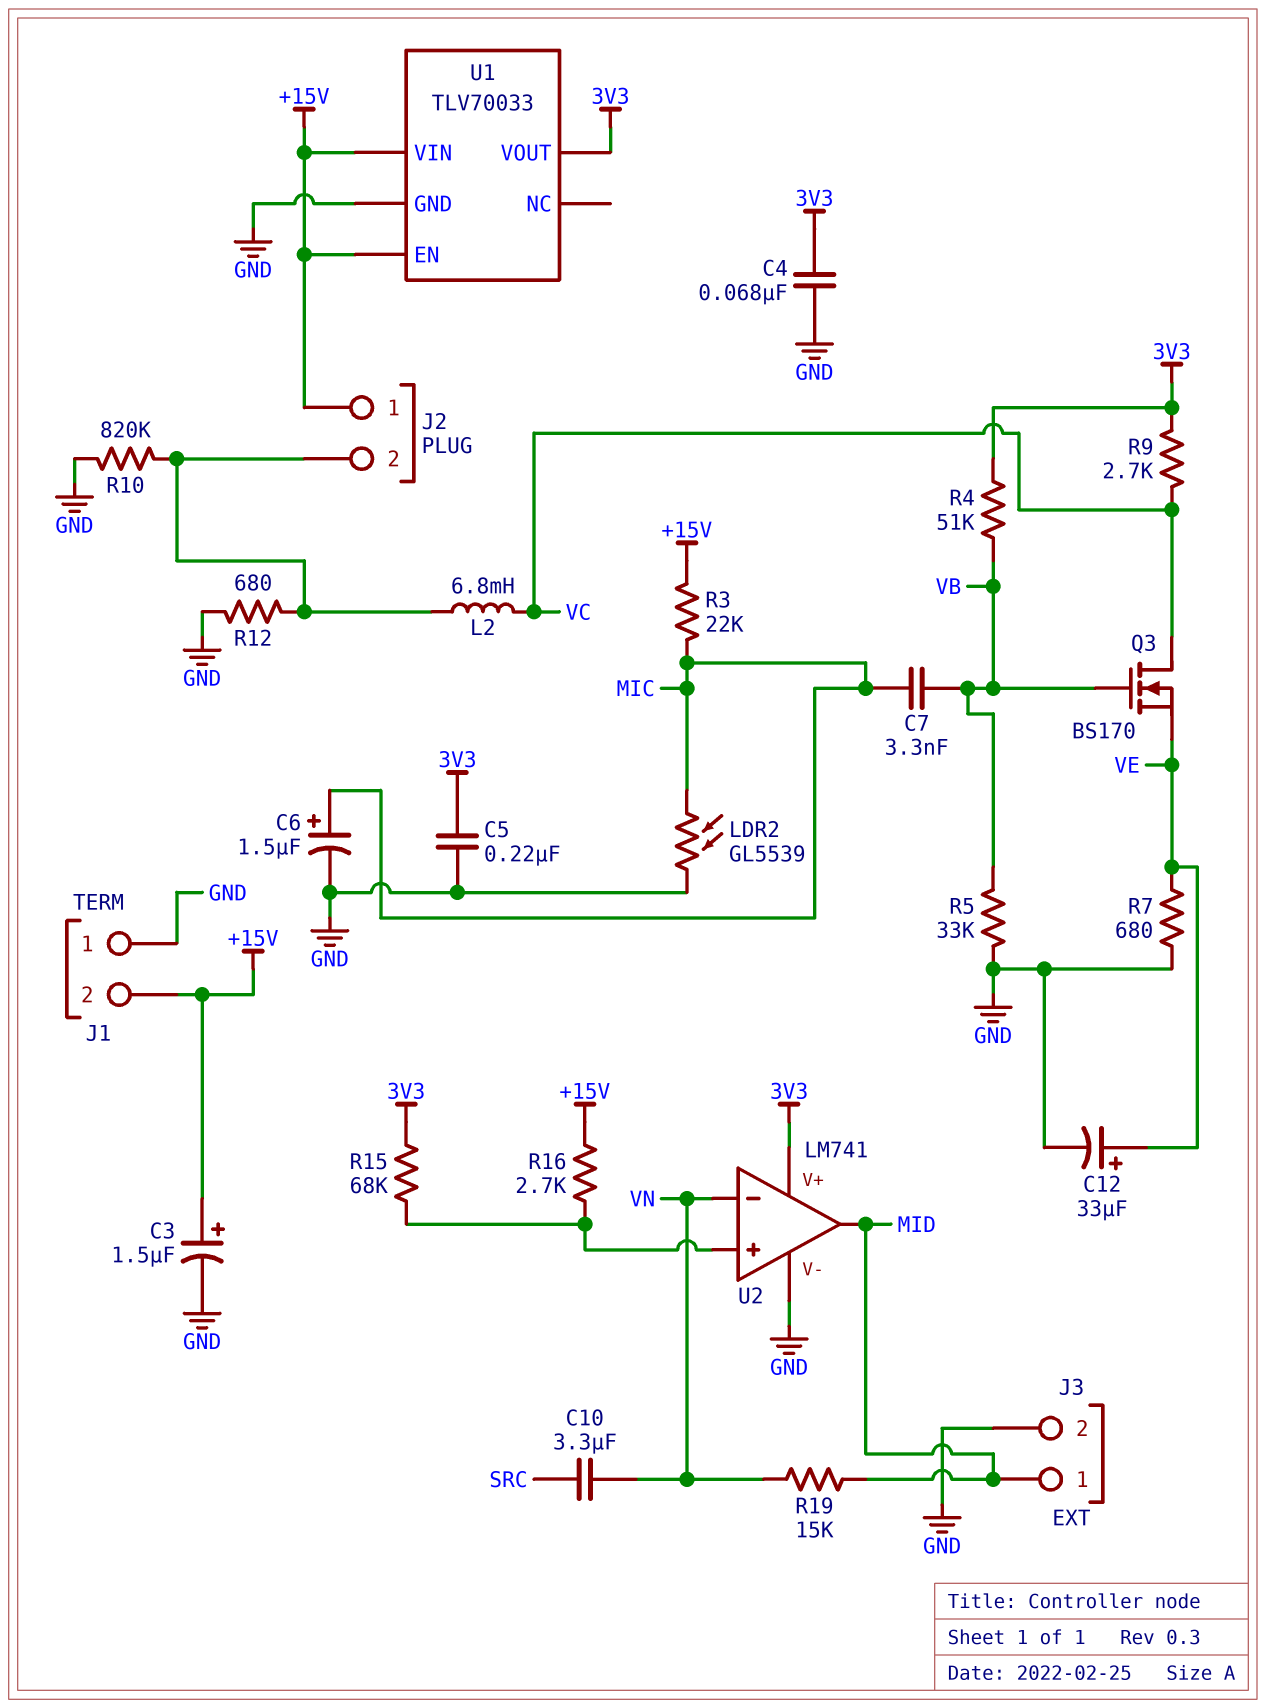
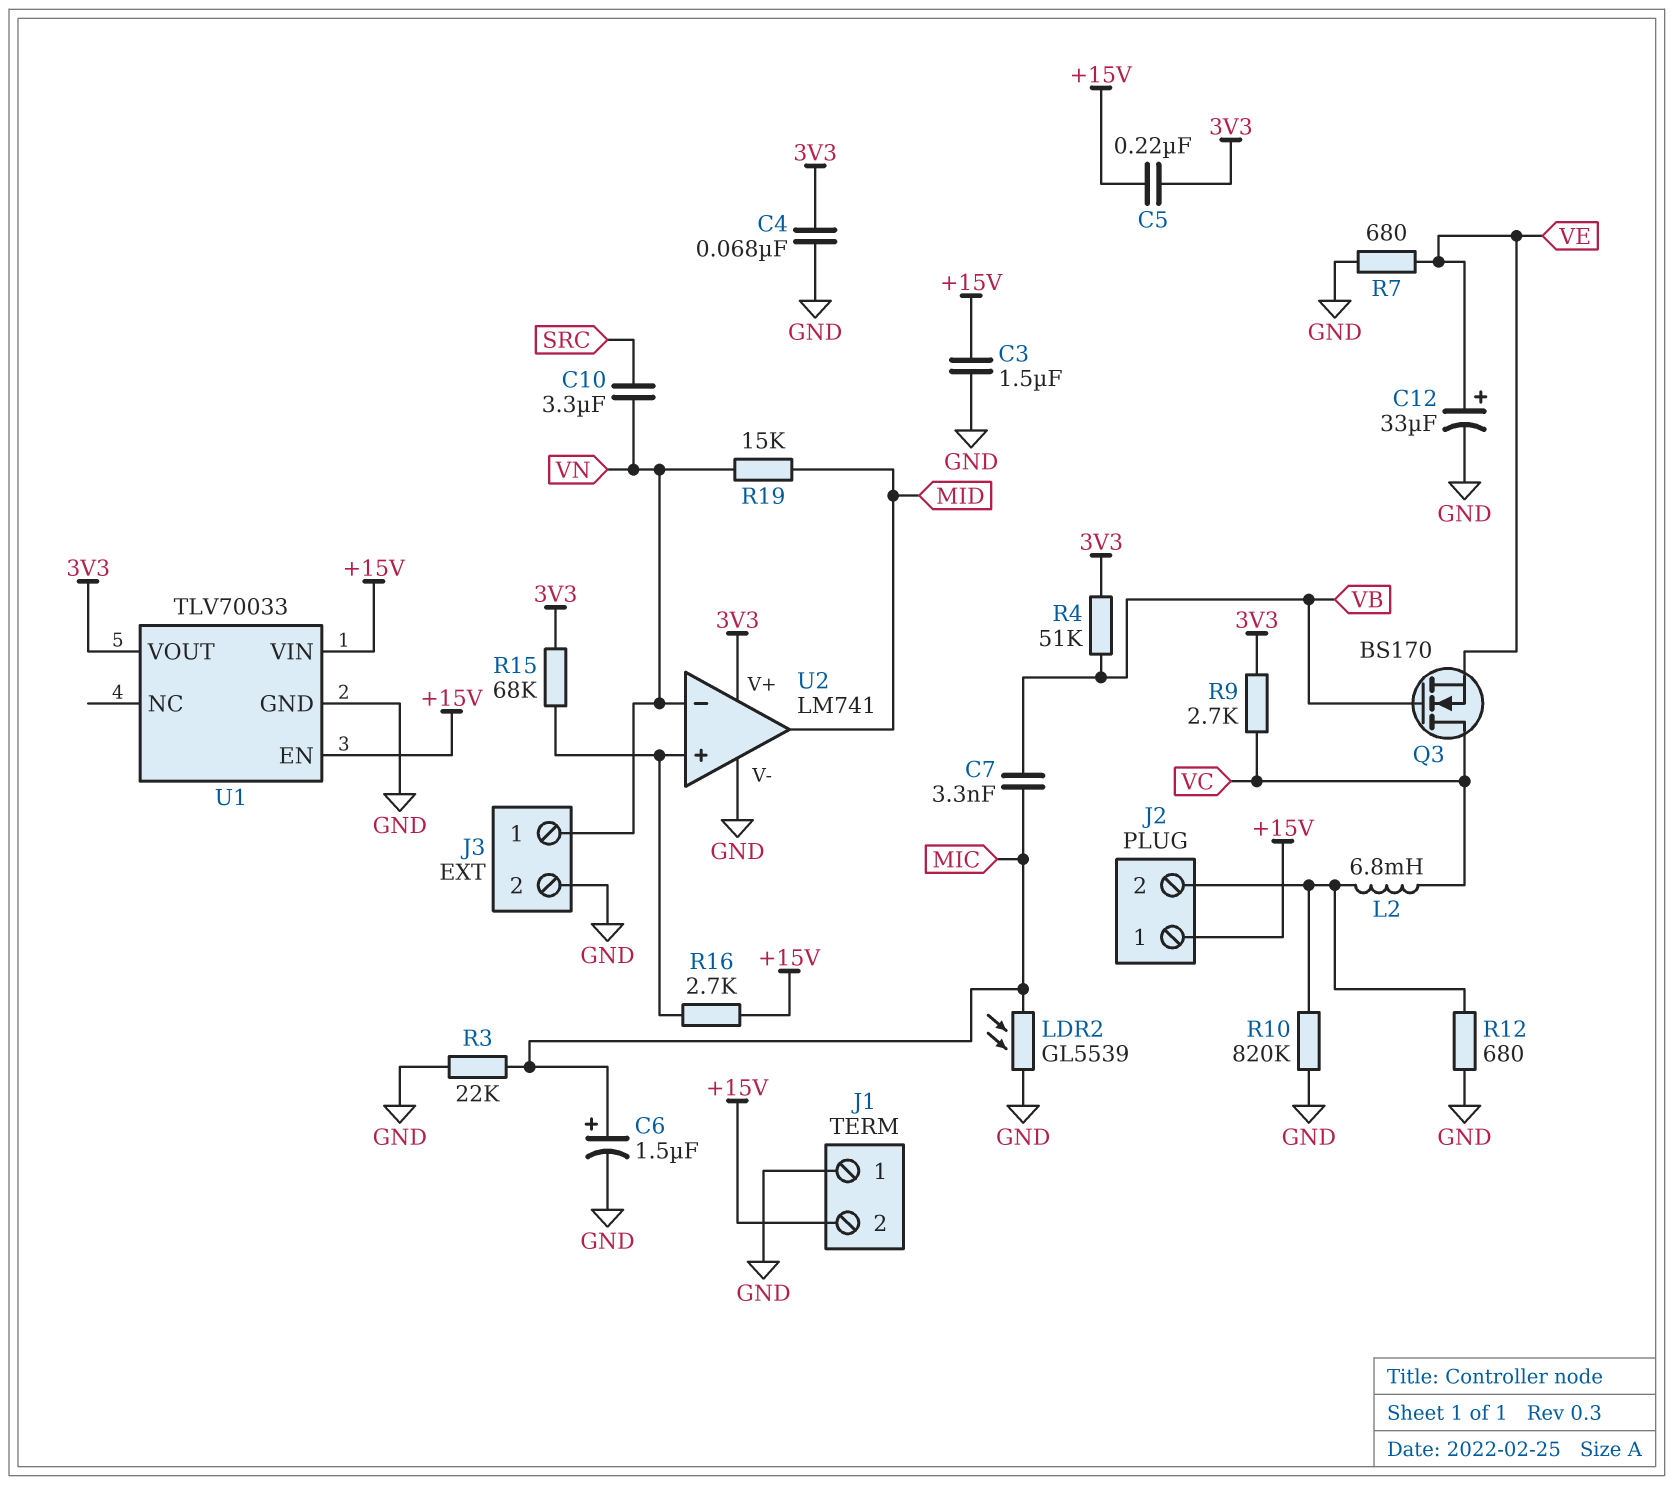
C3: 1.5uF (plus +15V, minus GND) -> 1.5uF (+15V, GND)
C5: 220nF (3V3, GND) -> 220nF (+15V, 3V3)
J3 pin 1: MID -> VN
R3: 22k (+15V, MIC) -> 22k (GND, MIC)
R5: 33k (GND, VB) -> none

